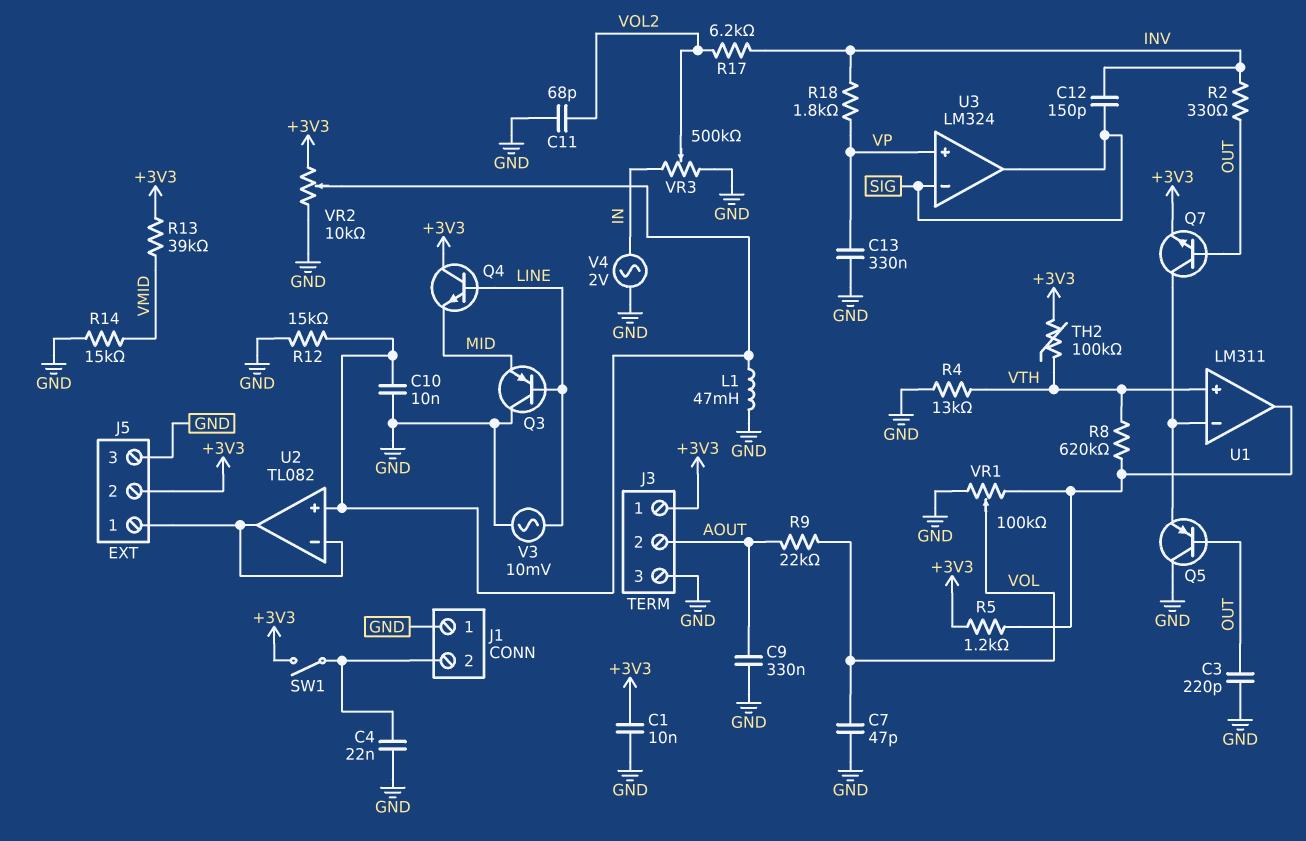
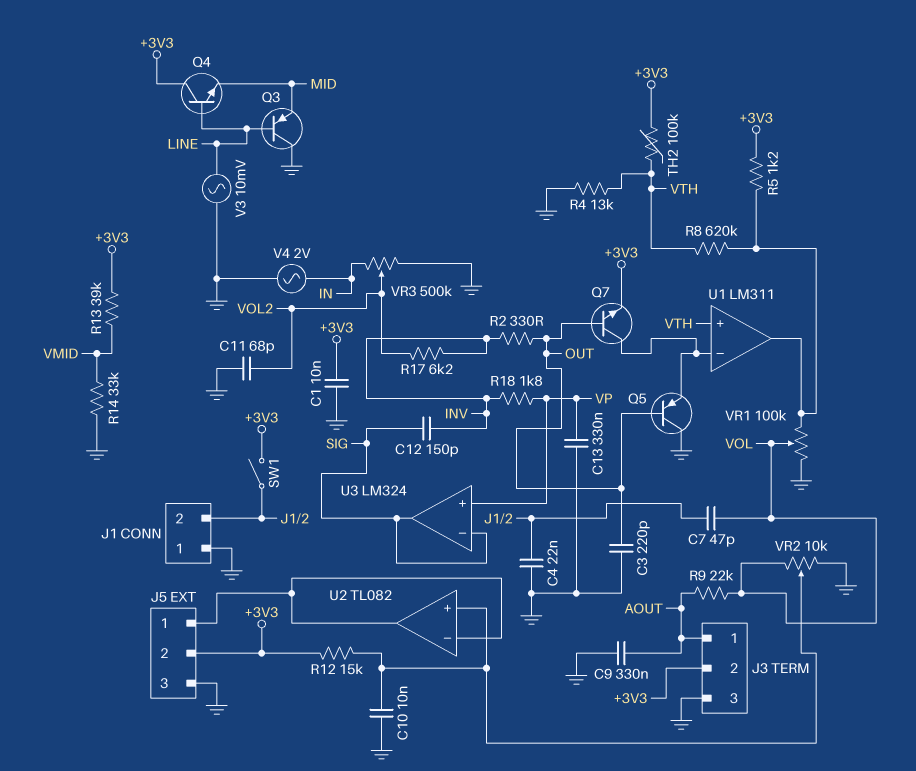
C7: 47pF (GND, VOL) -> 47pF (J1/2, VOL)
J3 pin 1: +3V3 -> AOUT
J3 pin 2: AOUT -> +3V3
L1: 47mH (GND, U2/in+) -> none
R12: 15k (GND, U2/in+) -> 15k (+3V3, U2/in+)
R14: 15k (GND, VMID) -> 33k (GND, VMID)
VR2: 10k (+3V3, GND, wiper U2/in+) -> 10k (GND, VOL, wiper U2/in+)

